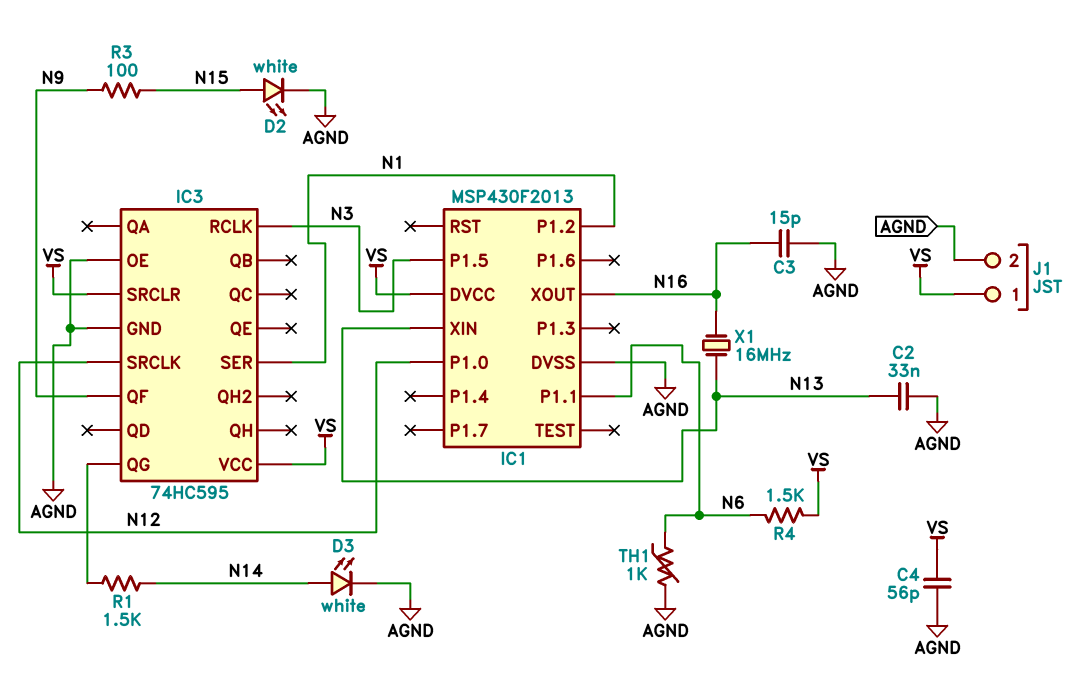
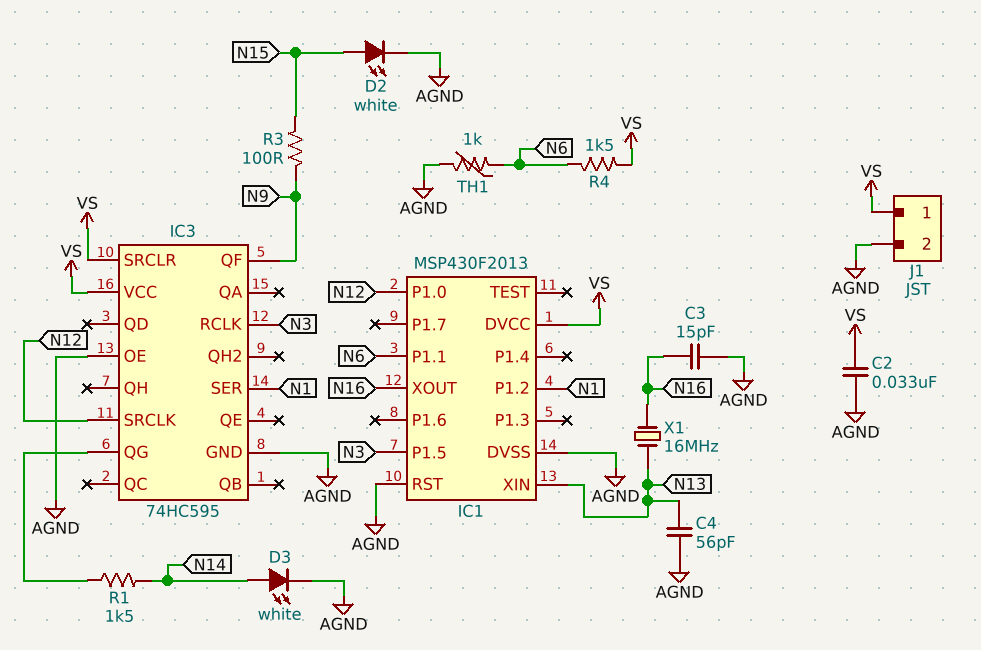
C2: 33nF (AGND, N13) -> 33nF (AGND, VS)
C4: 56pF (AGND, VS) -> 56pF (AGND, N13)
IC1 pin RST: none -> AGND

